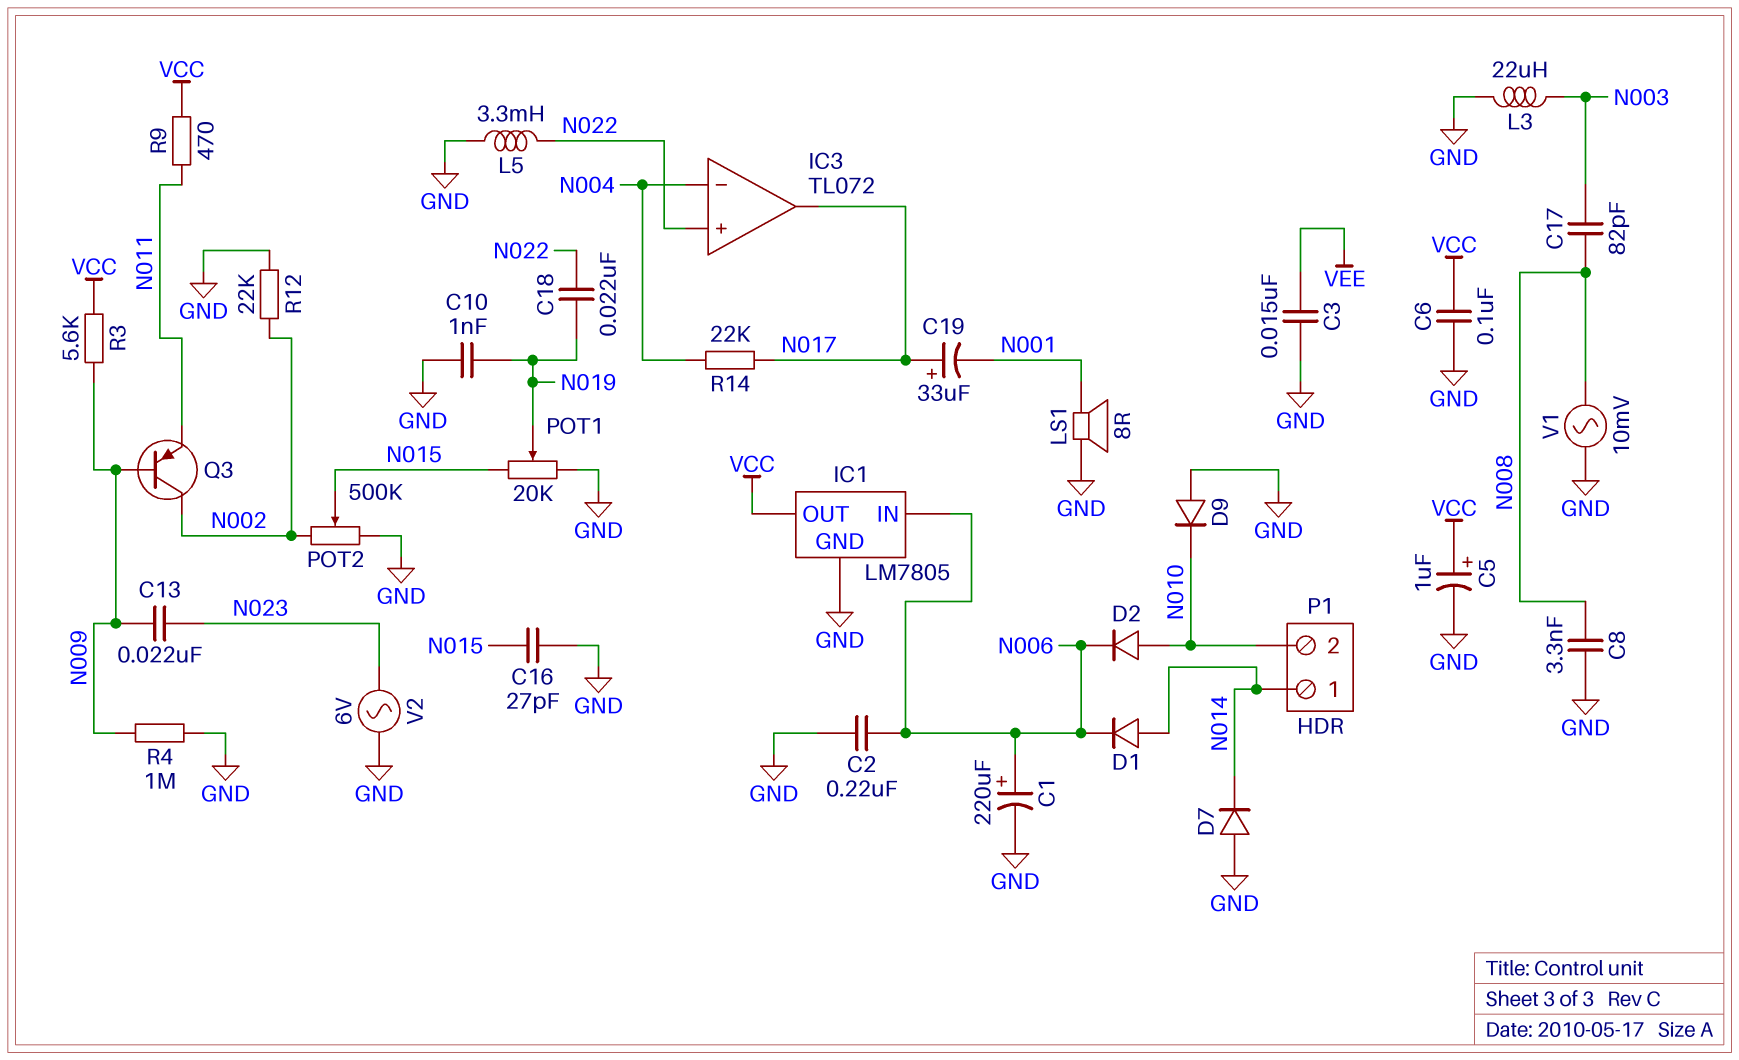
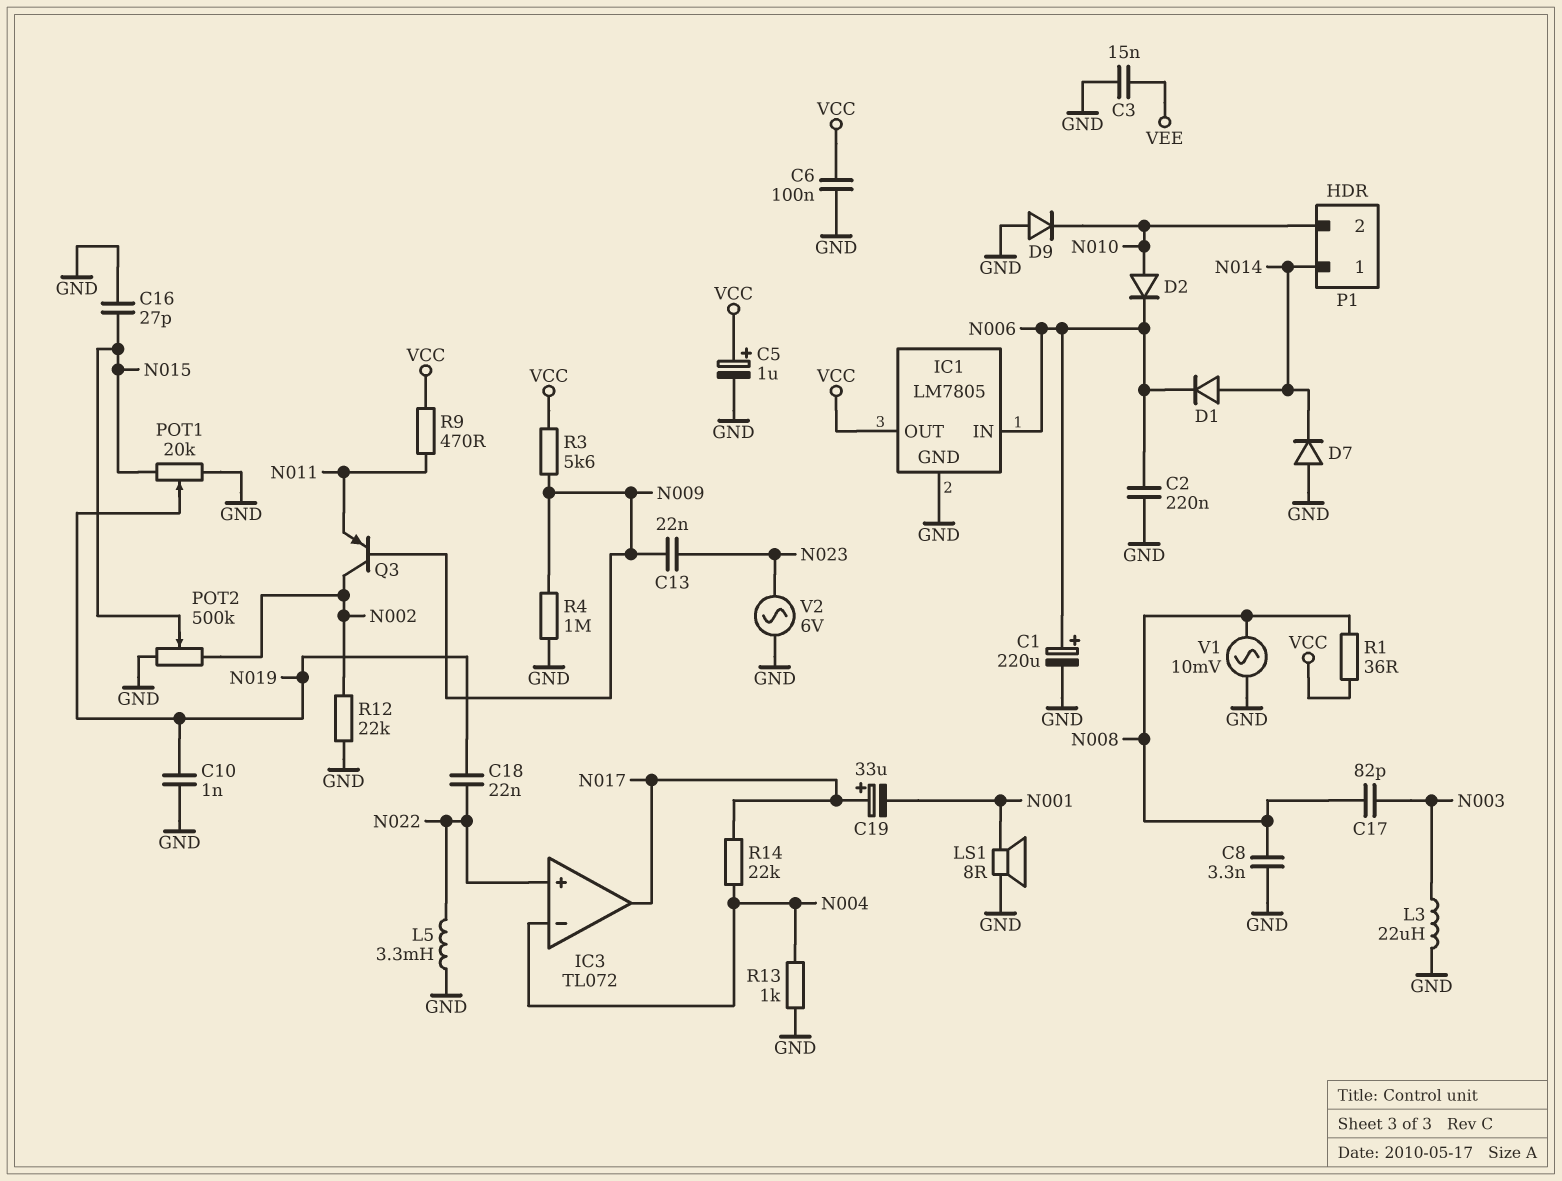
R1: none -> 36 (N008, VCC)
R13: none -> 1k (GND, N004)

